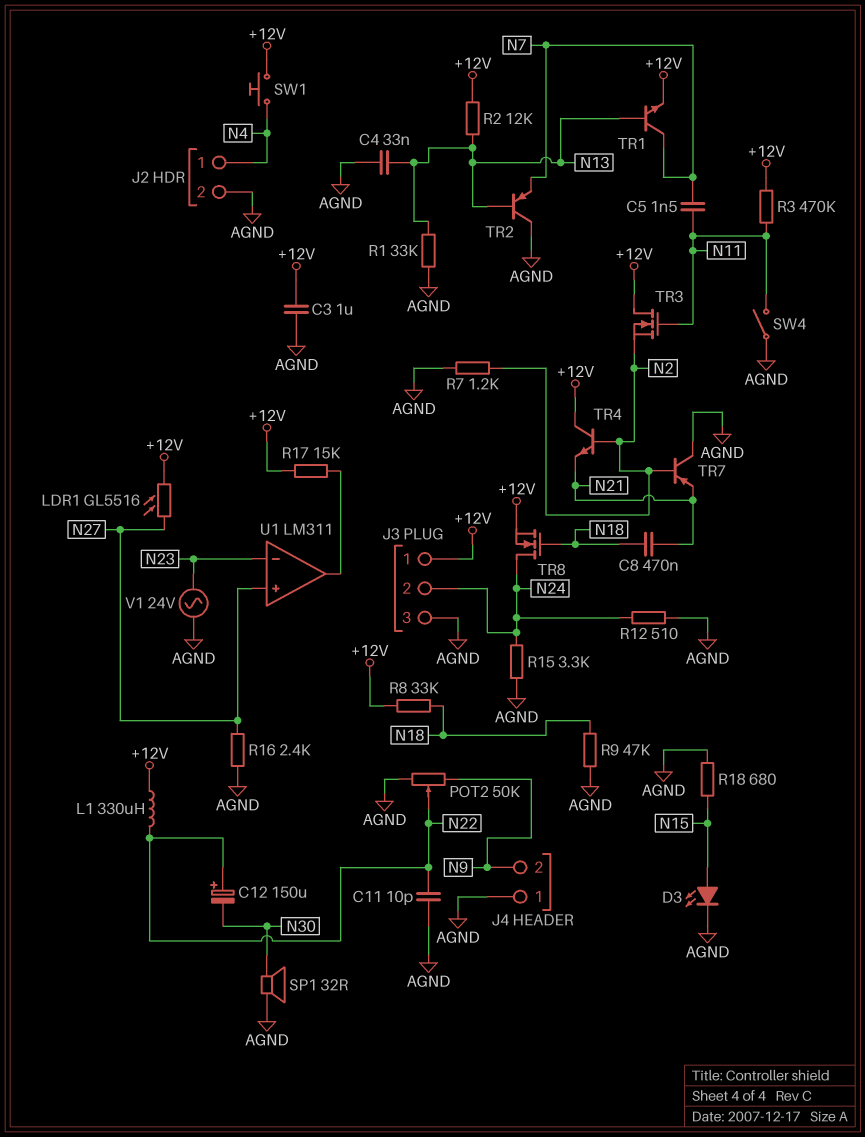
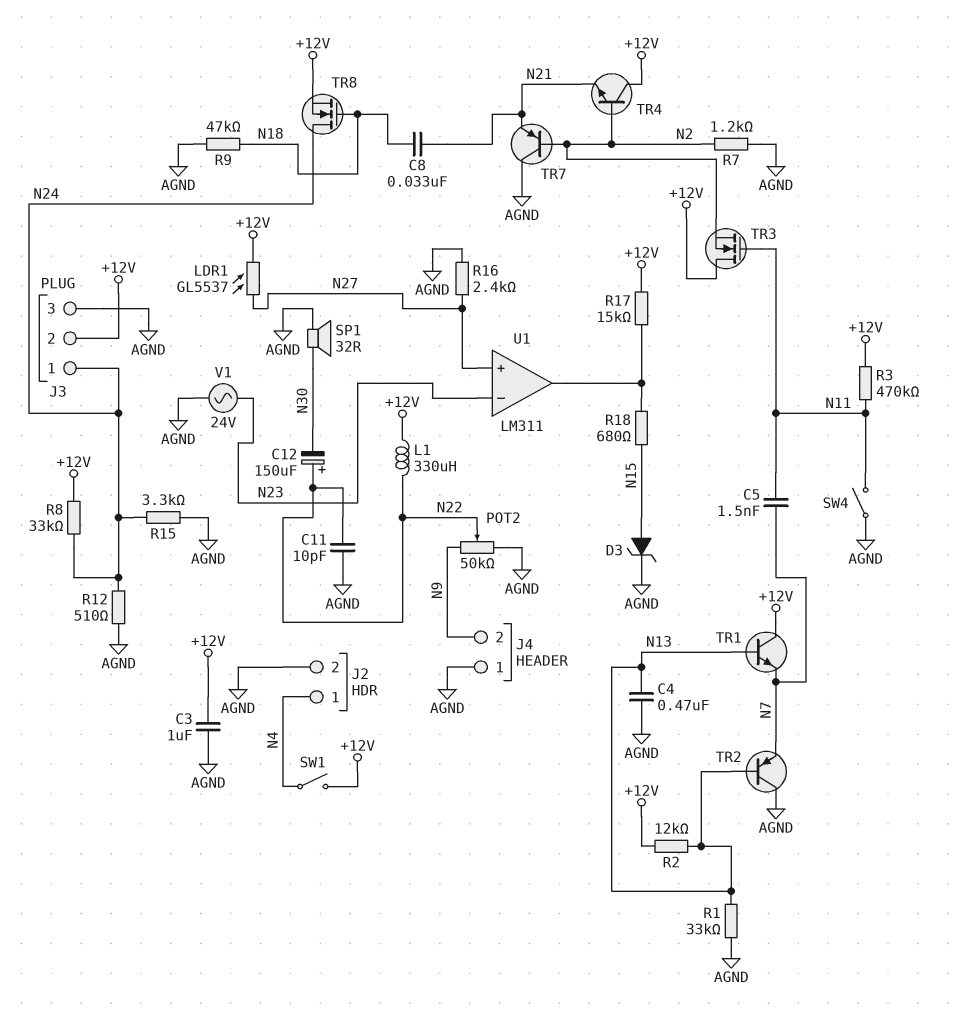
C4: 33nF (AGND, N13) -> 470nF (AGND, N13)
C8: 470nF (N18, N21) -> 33nF (N18, N21)
D3: LED (A N15, K AGND) -> zener (A N15, K AGND)
J3 pin 1: +12V -> N24
J3 pin 2: N24 -> +12V
LDR1: GL5516 (+12V, N27) -> GL5537 (+12V, N27)
R8: 33k (+12V, N18) -> 33k (+12V, N24)
R18: 680 (AGND, N15) -> 680 (N15, U1/out)
SW1: button (+12V, N4) -> switch (+12V, N4)
TR1: NPN (B N13, C N7, E +12V) -> NPN (B N13, C +12V, E N7)

